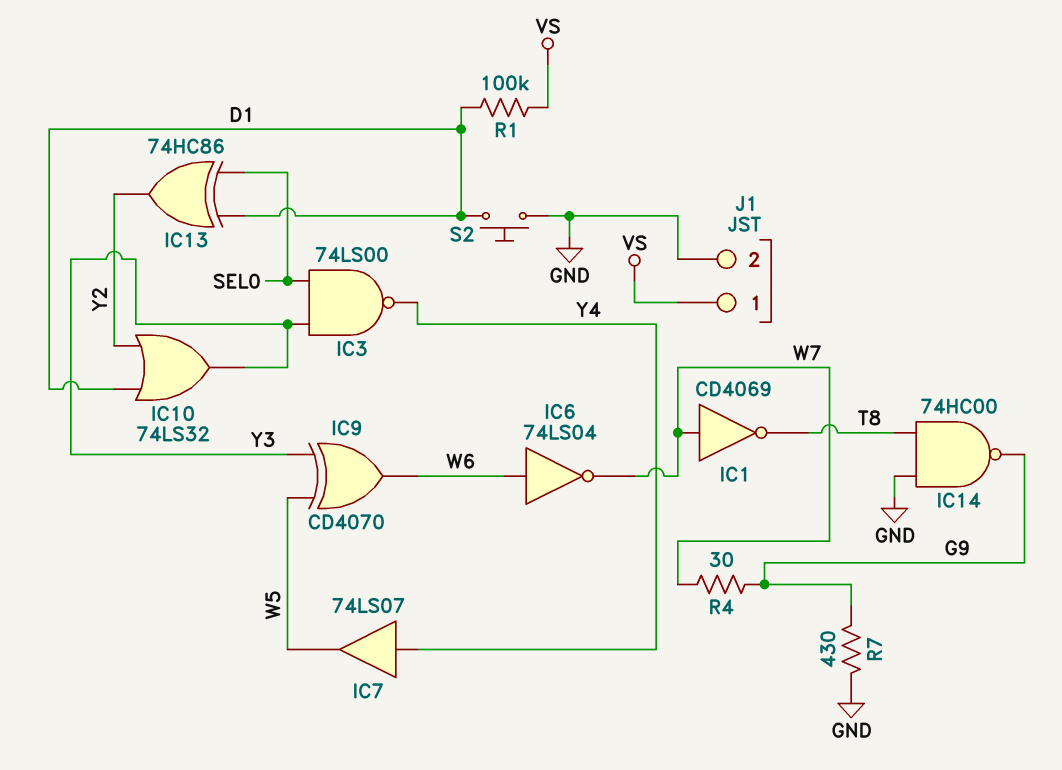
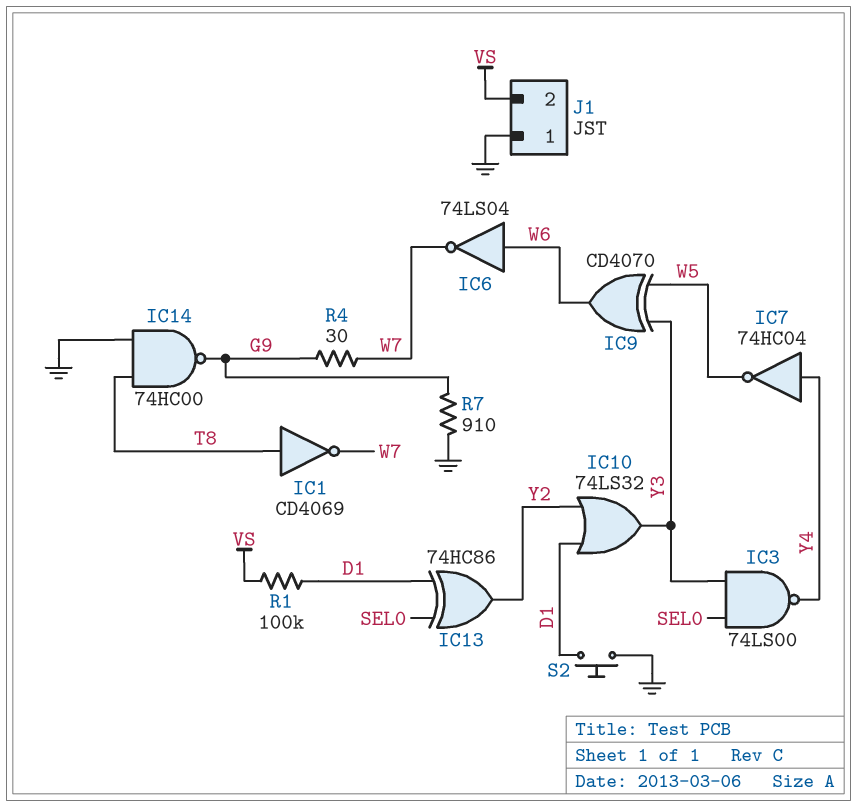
IC1: NOT CD4069 (in W7, out T8) -> NOT CD4069 (in T8, out W7)
IC7: buffer 74LS07 (in Y4, out W5) -> NOT 74HC04 (in Y4, out W5)
J1 pin 1: VS -> GND
J1 pin 2: GND -> VS
R7: 430 (G9, GND) -> 910 (G9, GND)

